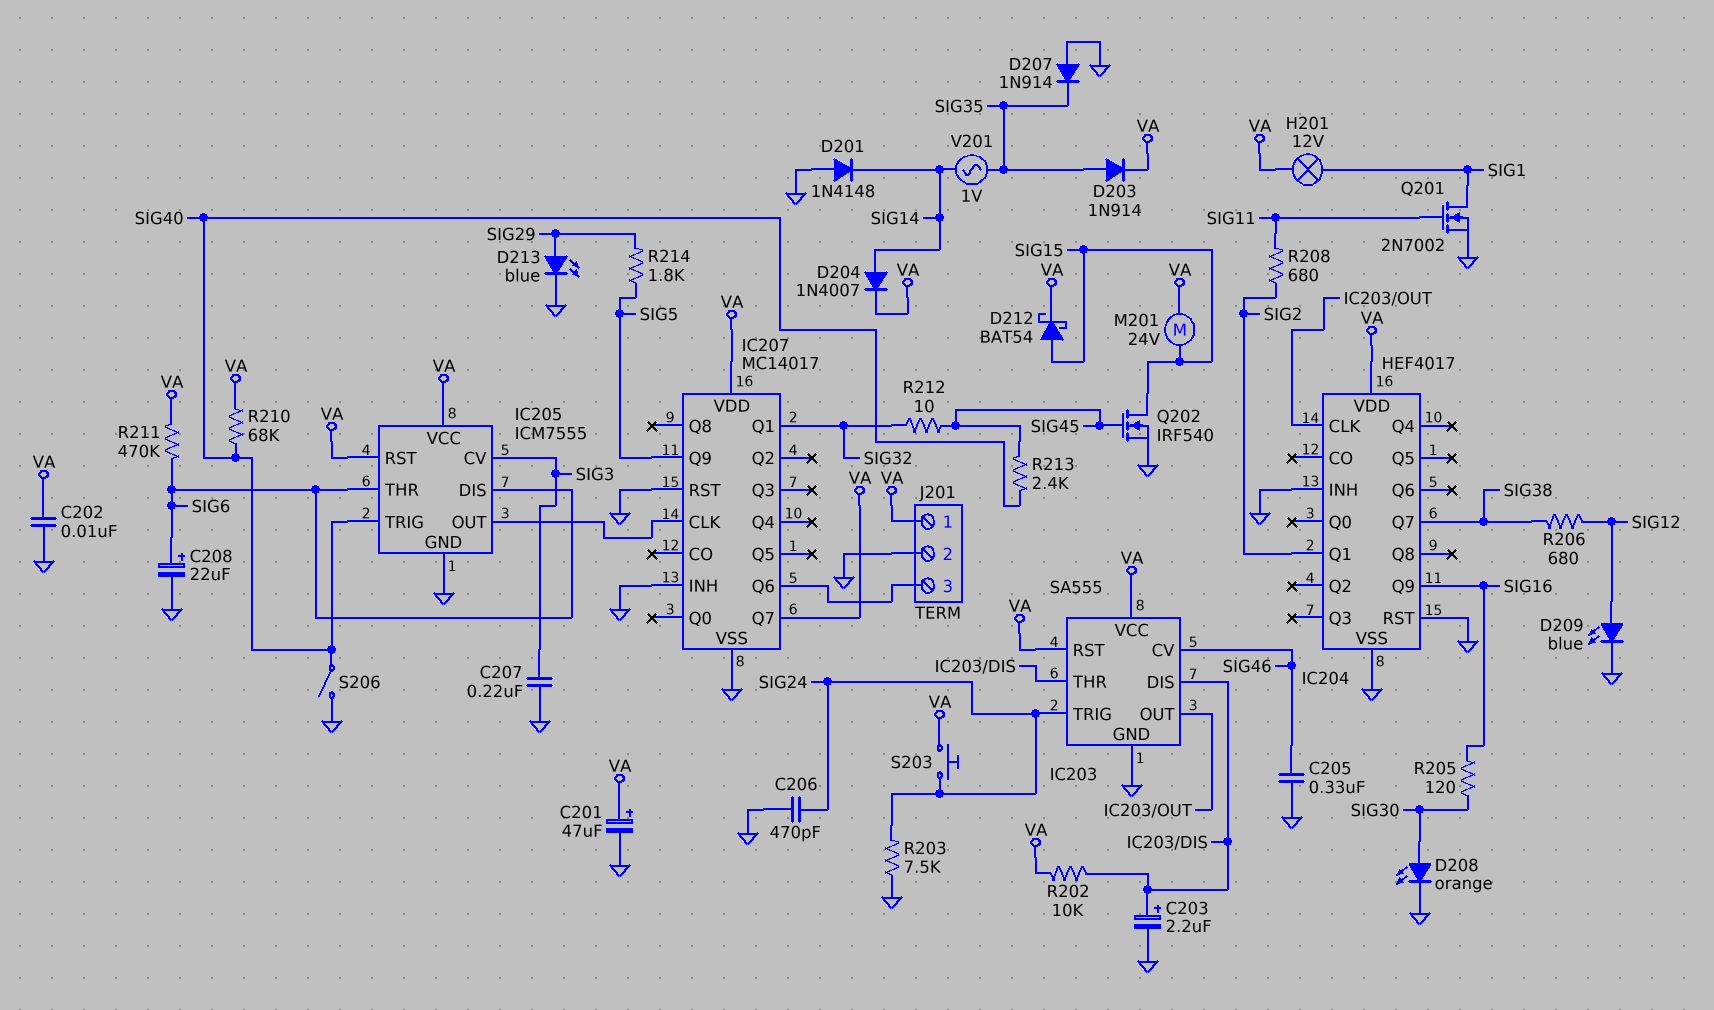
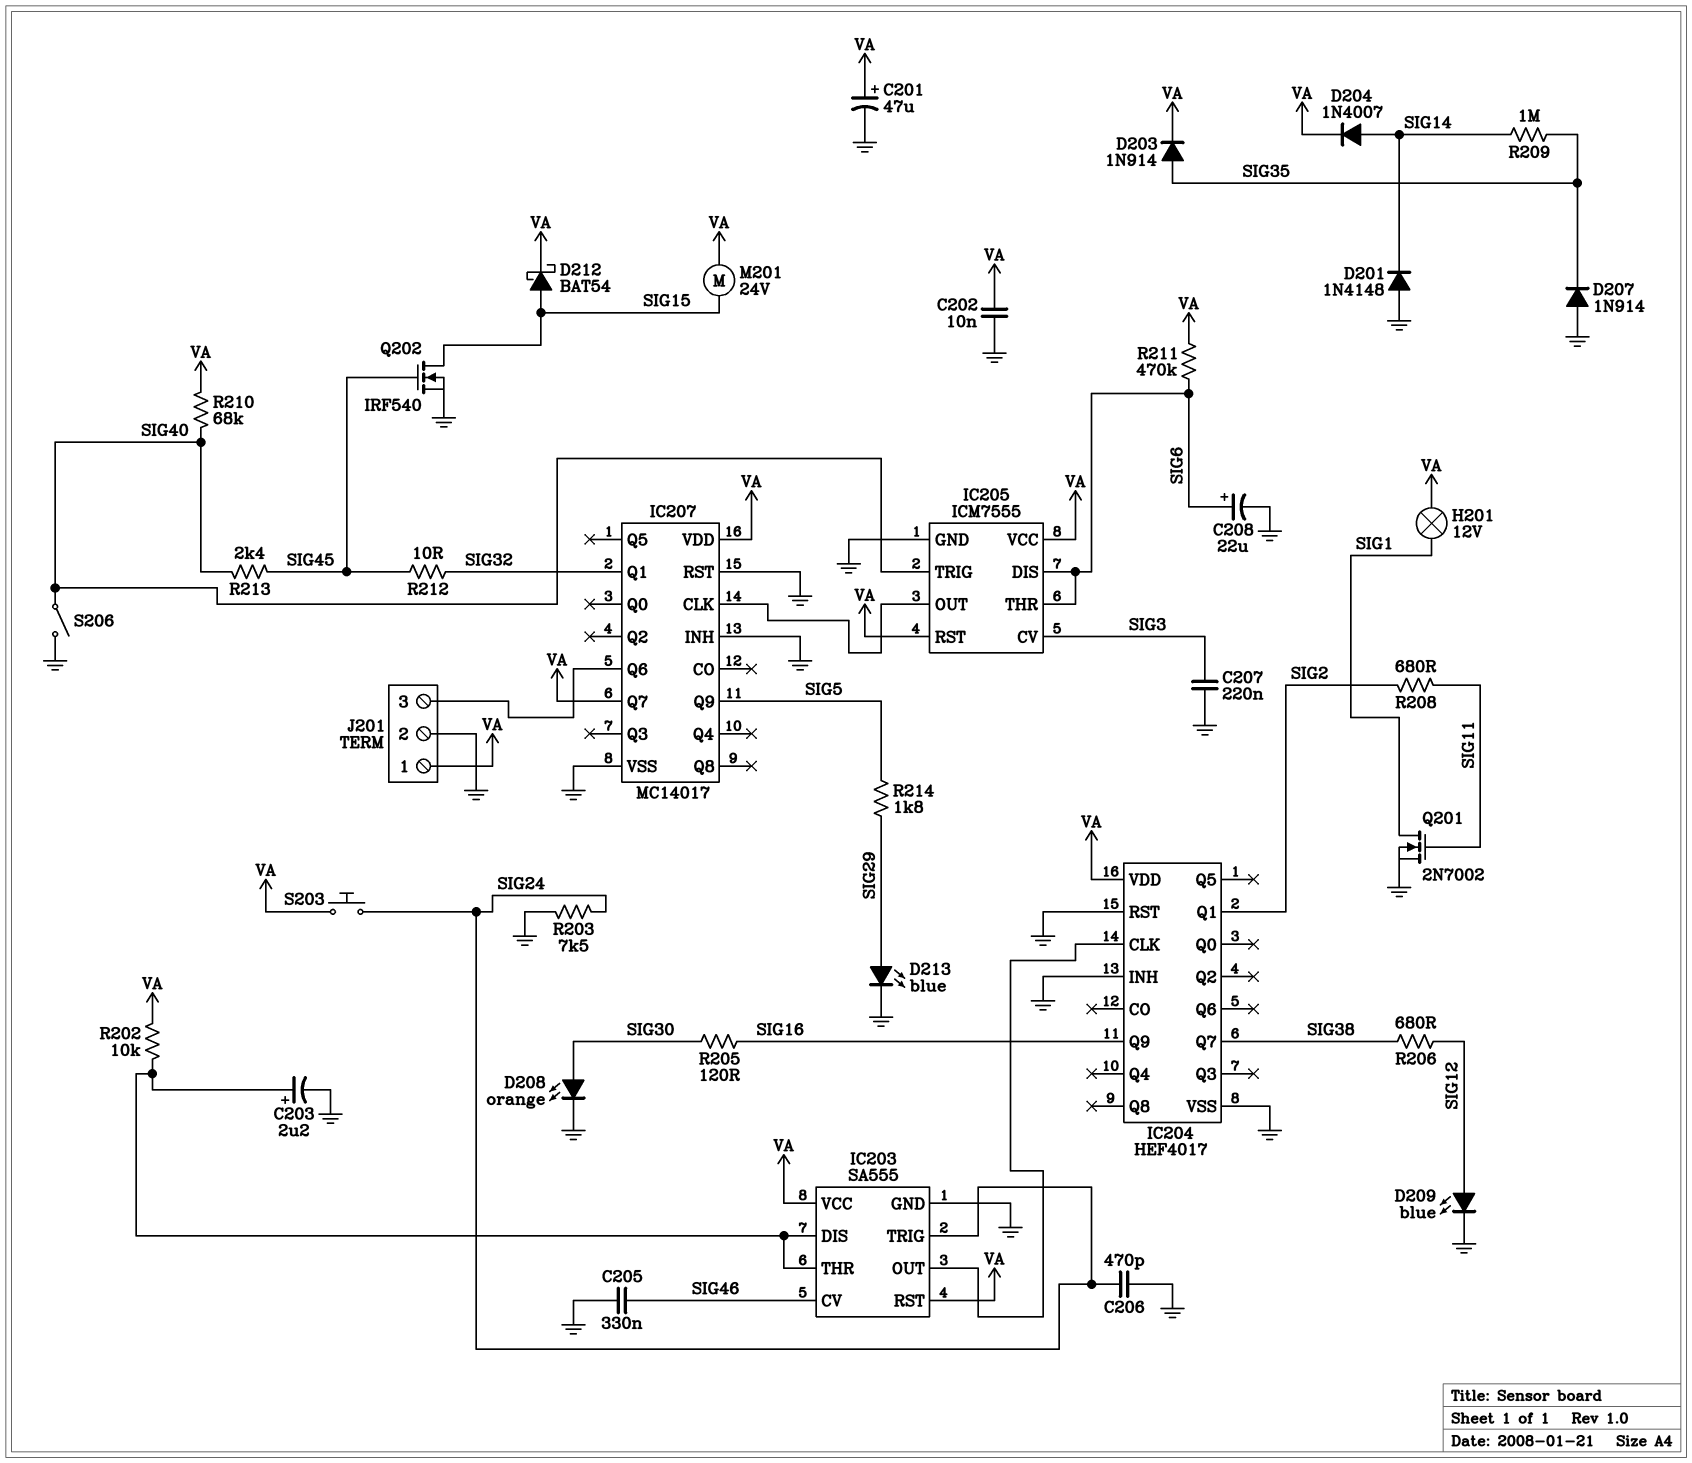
R209: none -> 1M (SIG14, SIG35)
V201: AC 1V (SIG14, SIG35) -> none

